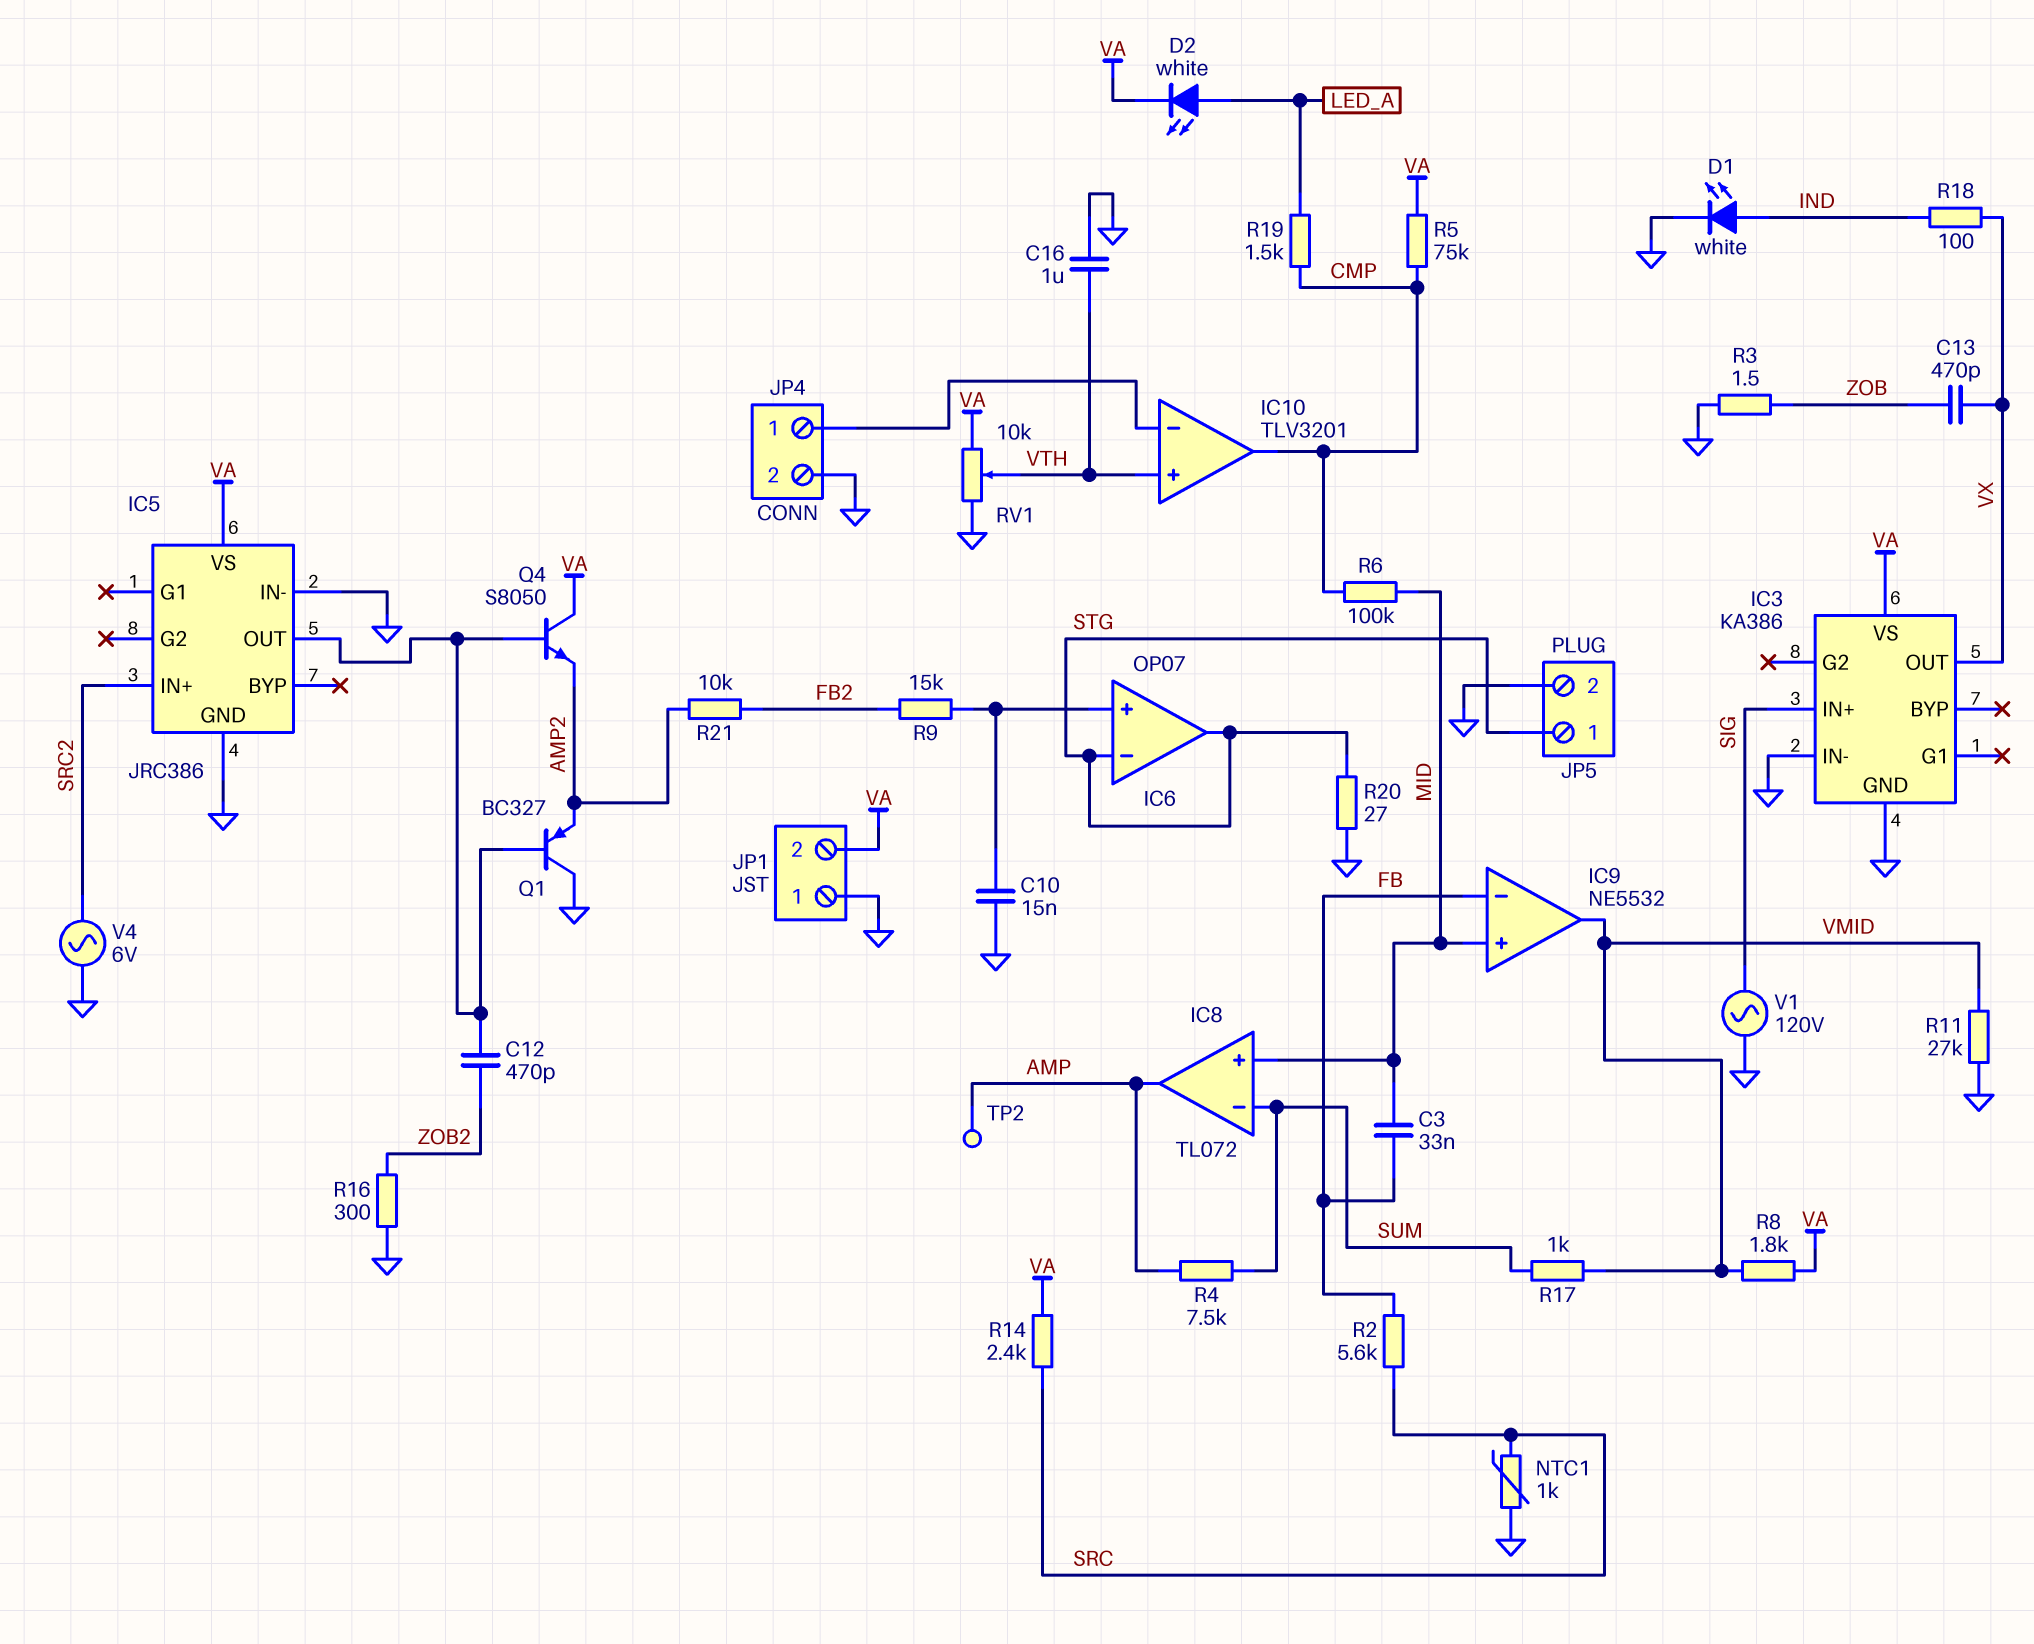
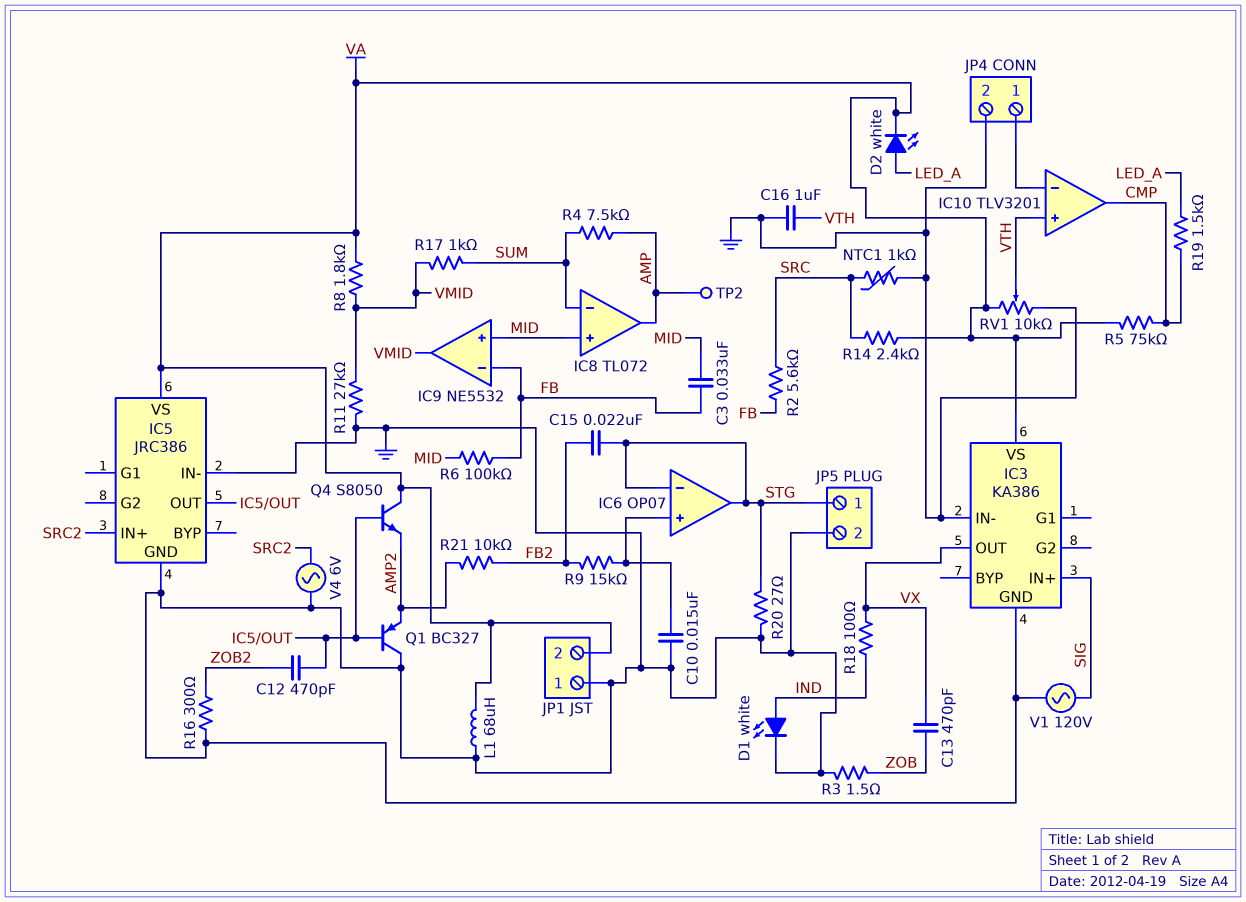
C15: none -> 22nF (FB2, STG)
L1: none -> 68uH (GND, VA)
R6: 100k (CMP, MID) -> 100k (FB, MID)

